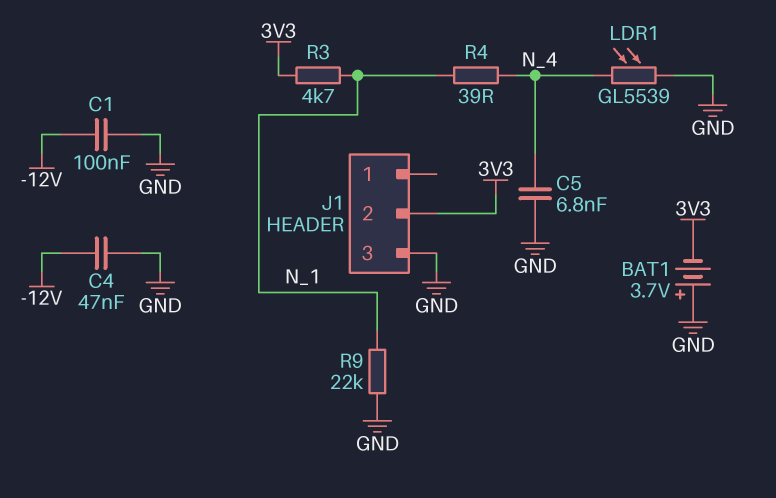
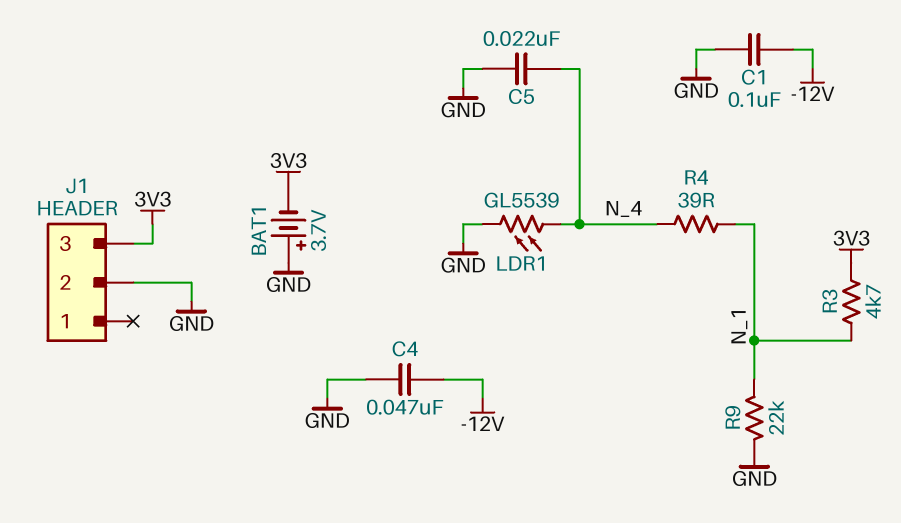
C5: 6.8nF (GND, N_4) -> 22nF (GND, N_4)
J1 pin 2: 3V3 -> GND
J1 pin 3: GND -> 3V3

